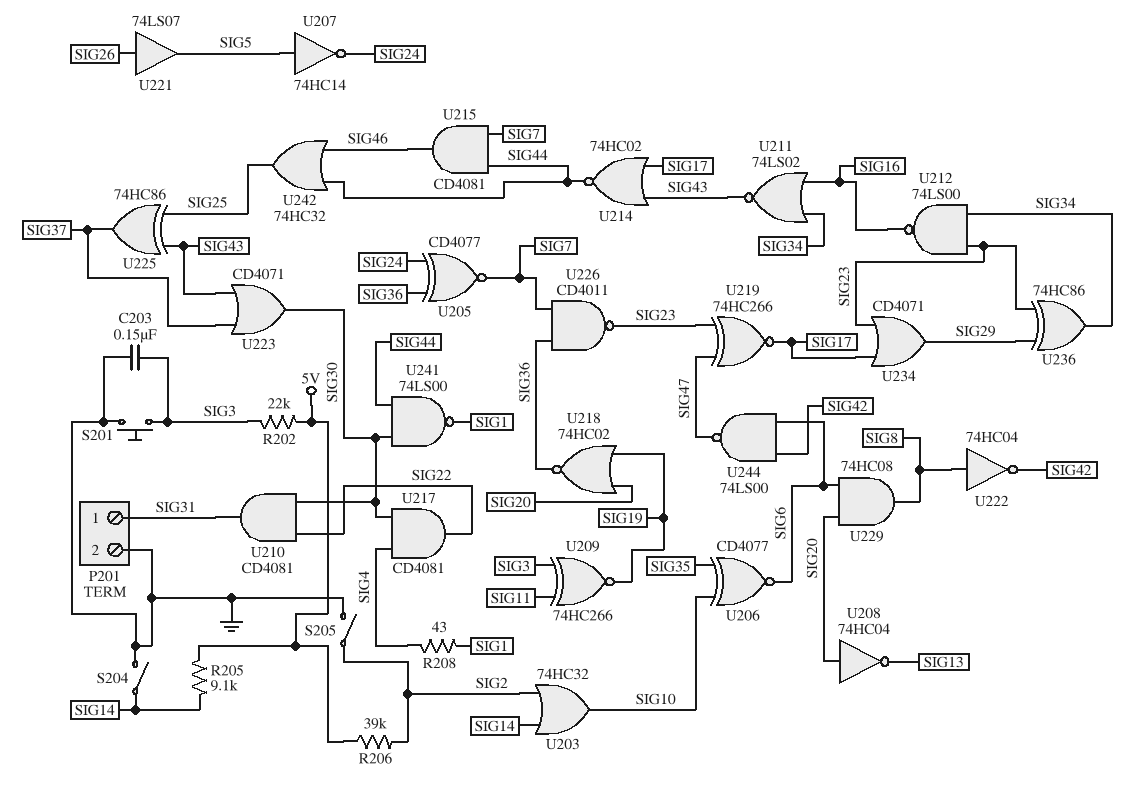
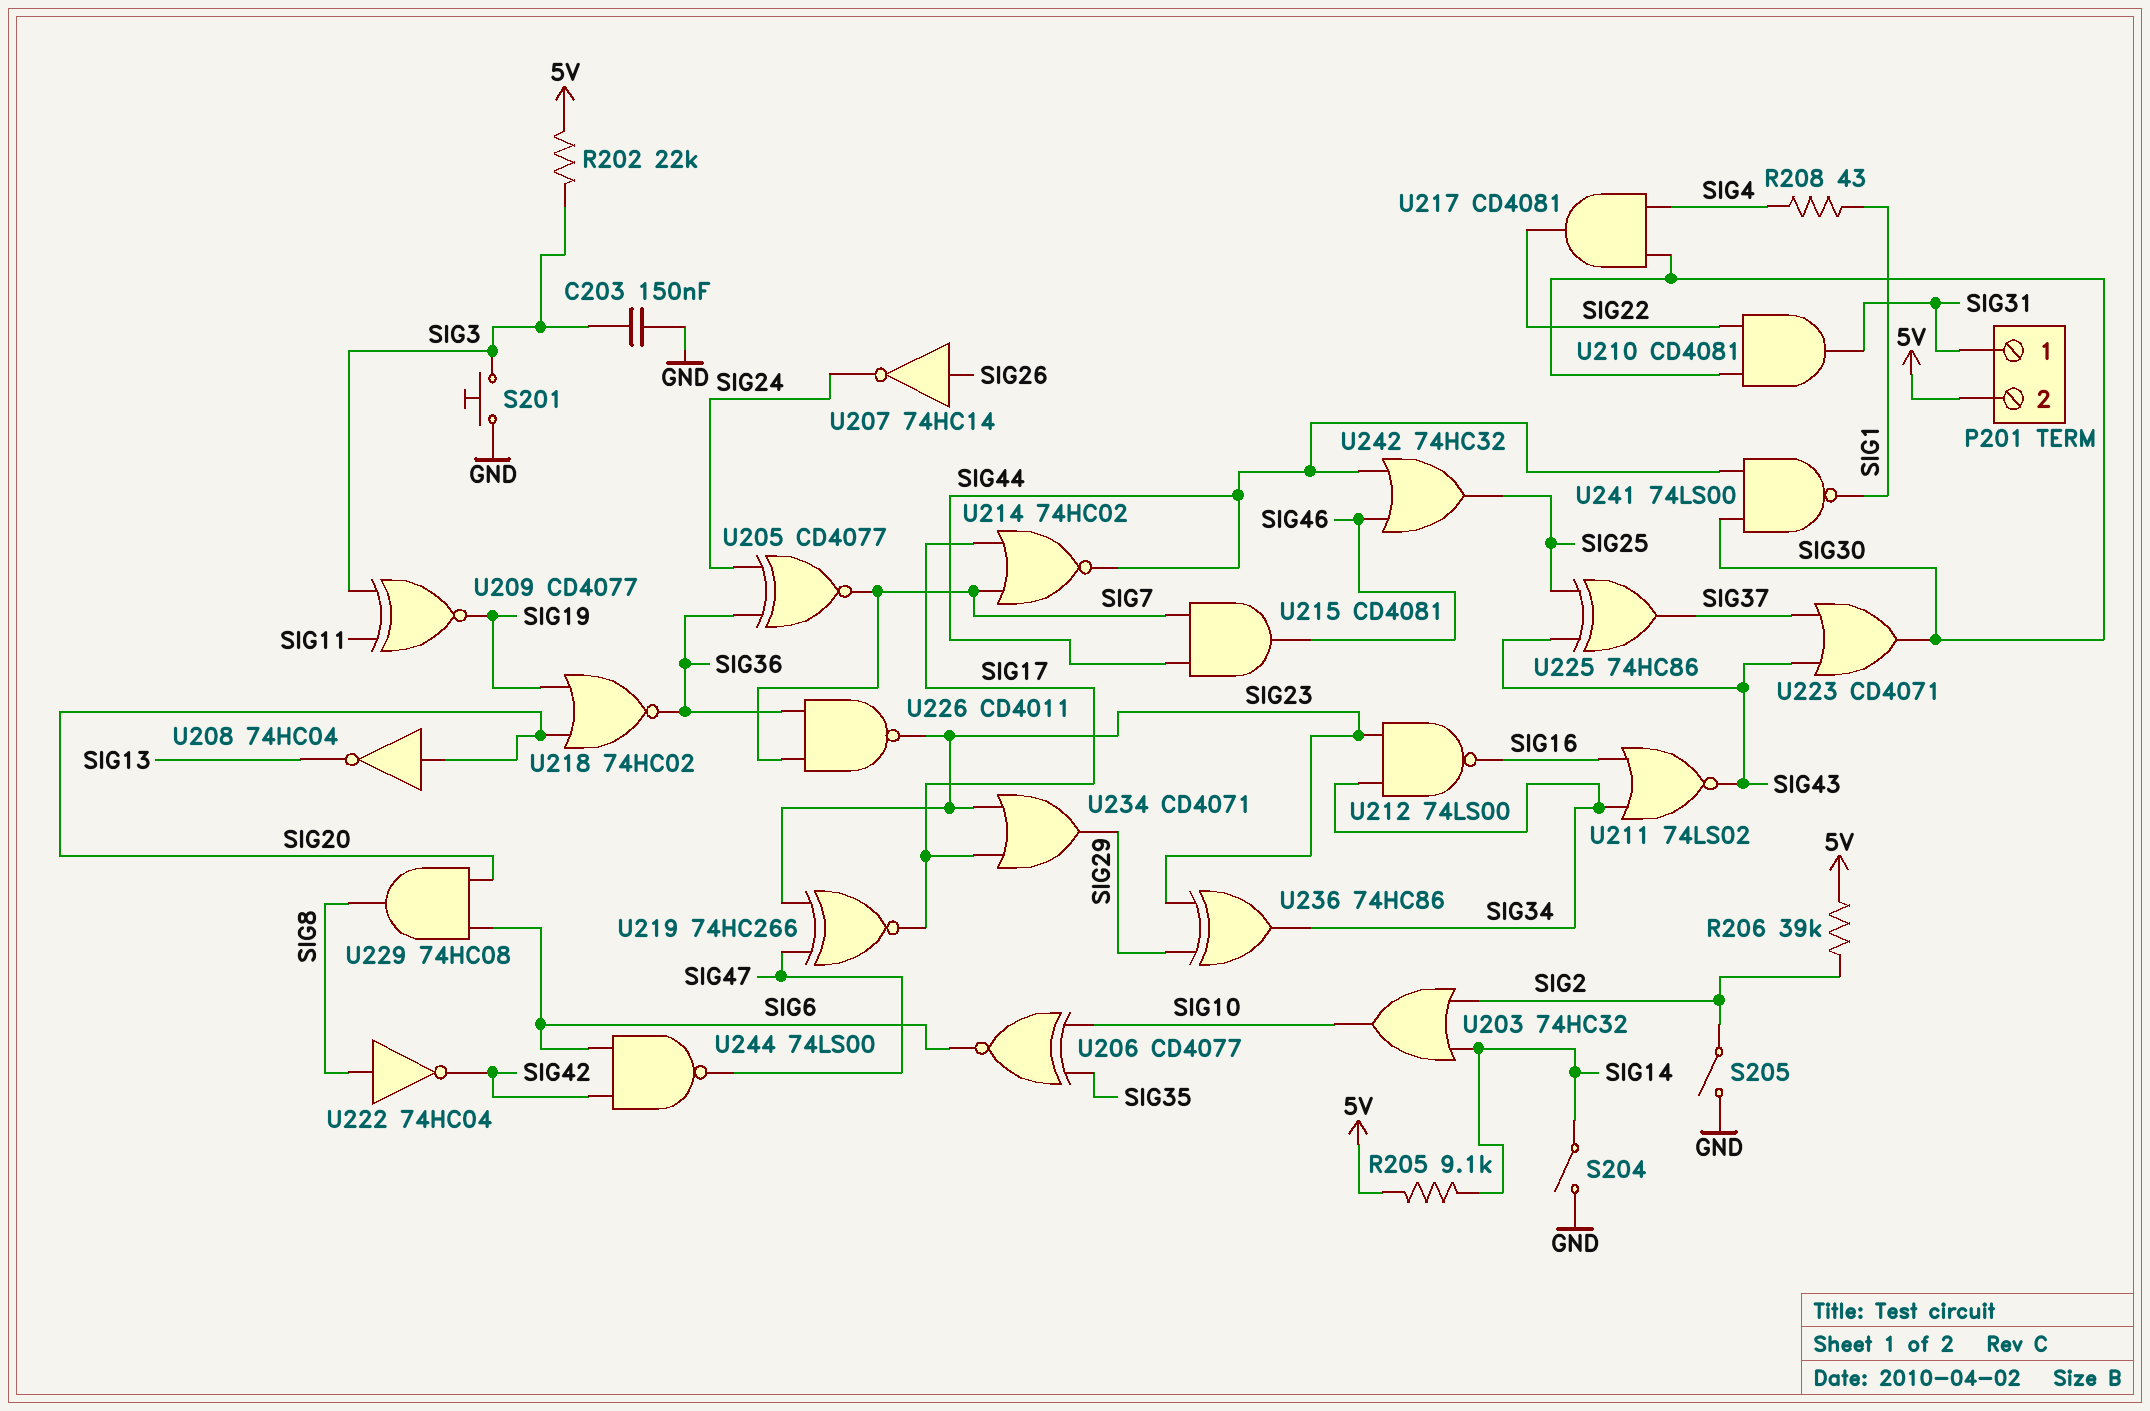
P201 pin 2: GND -> 5V
U207: NOT 74HC14 (in SIG5, out SIG24) -> NOT 74HC14 (in SIG26, out SIG24)
U209: XNOR 74HC266 (in SIG3, in SIG11, out SIG19) -> XNOR CD4077 (in SIG3, in SIG11, out SIG19)
U214: NOR 74HC02 (in SIG17, in SIG43, out SIG44) -> NOR 74HC02 (in SIG7, in SIG17, out SIG44)
U221: buffer 74LS07 (in SIG26, out SIG5) -> none

